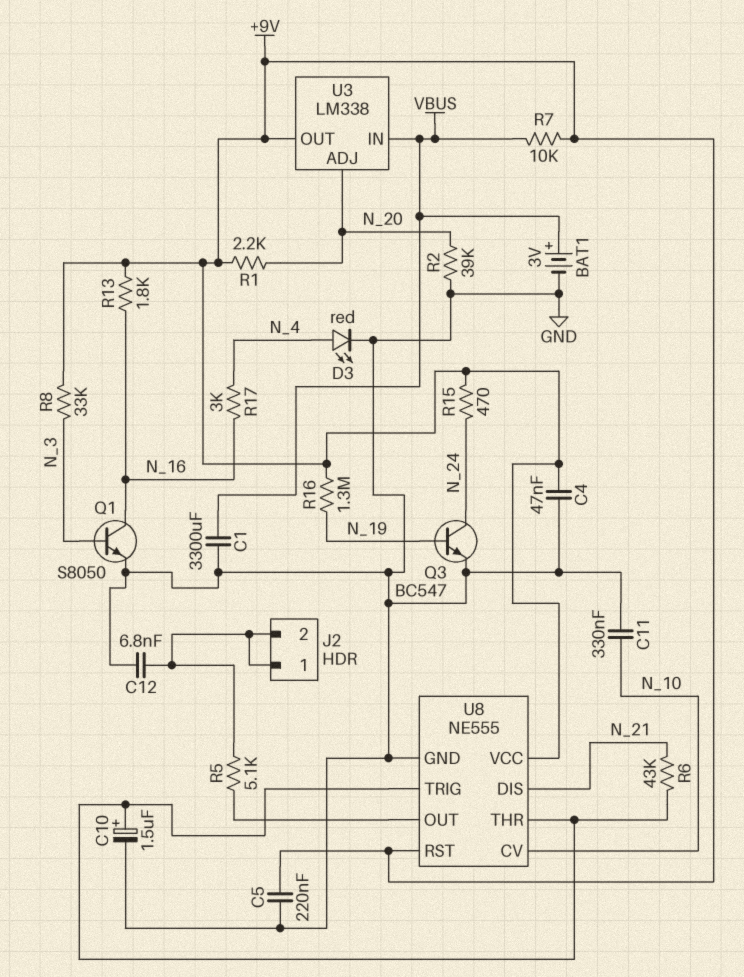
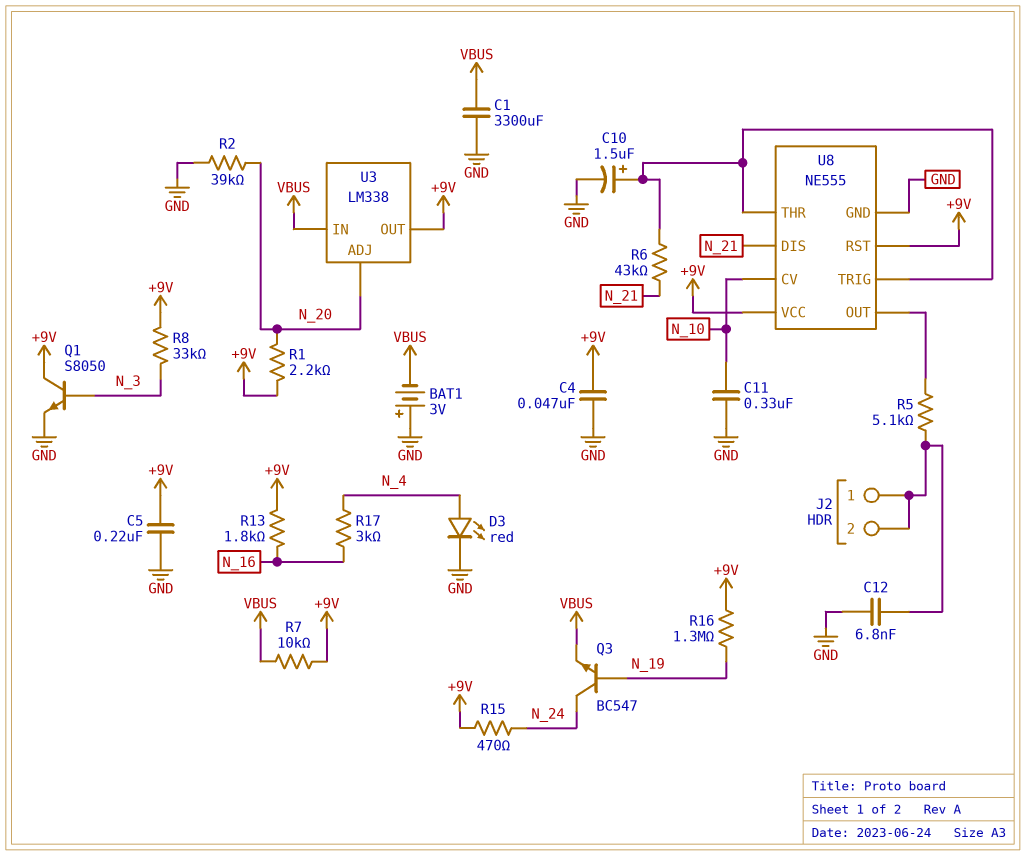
BAT1: 3V (plus VBUS, minus GND) -> 3V (plus GND, minus VBUS)
Q1: NPN S8050 (B N_3, C N_16, E GND) -> NPN S8050 (B N_3, C +9V, E GND)
Q3: NPN BC547 (B N_19, C N_24, E GND) -> NPN BC547 (B N_19, C N_24, E VBUS)

